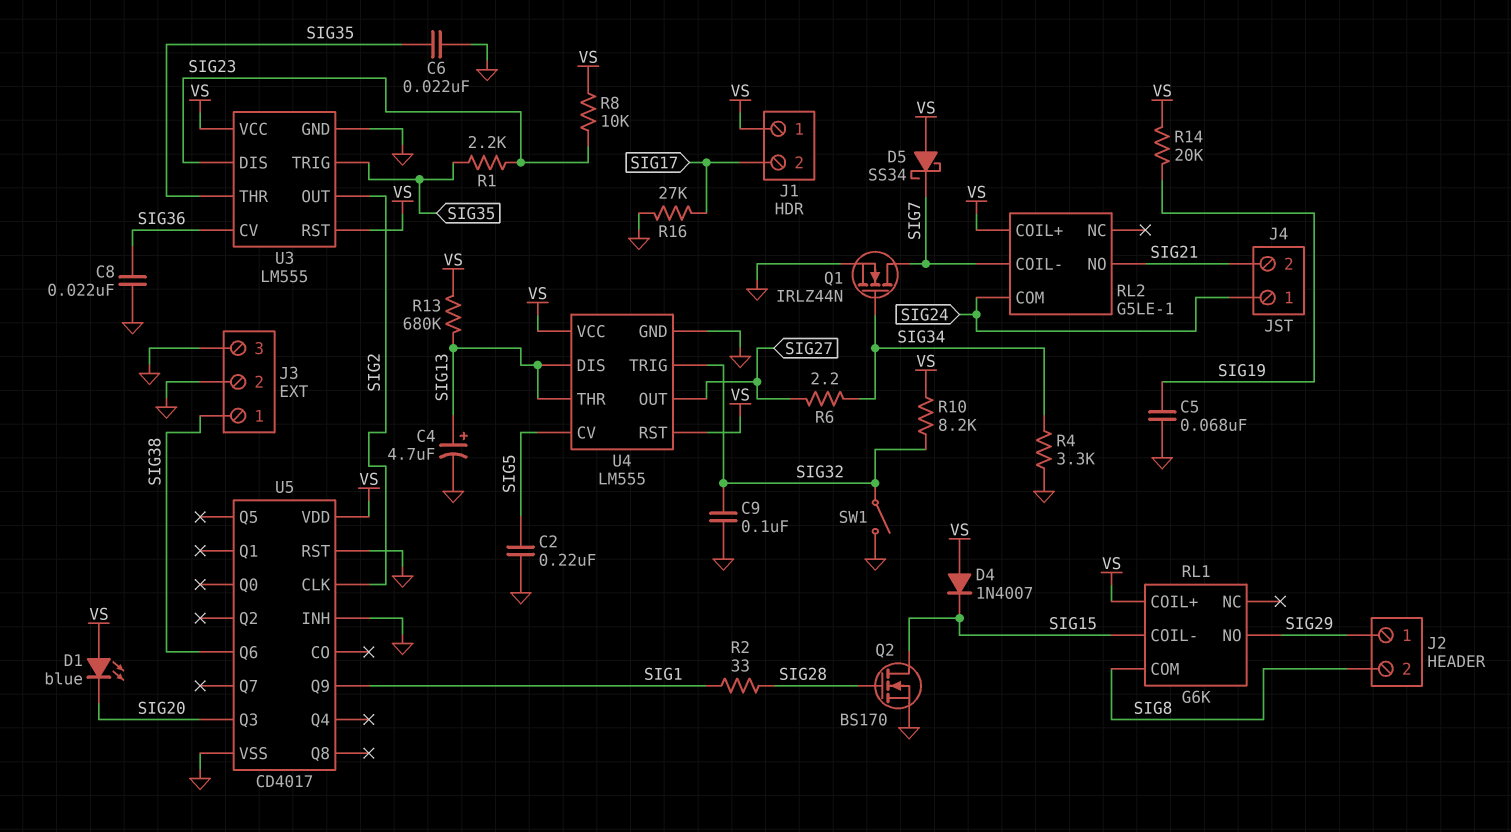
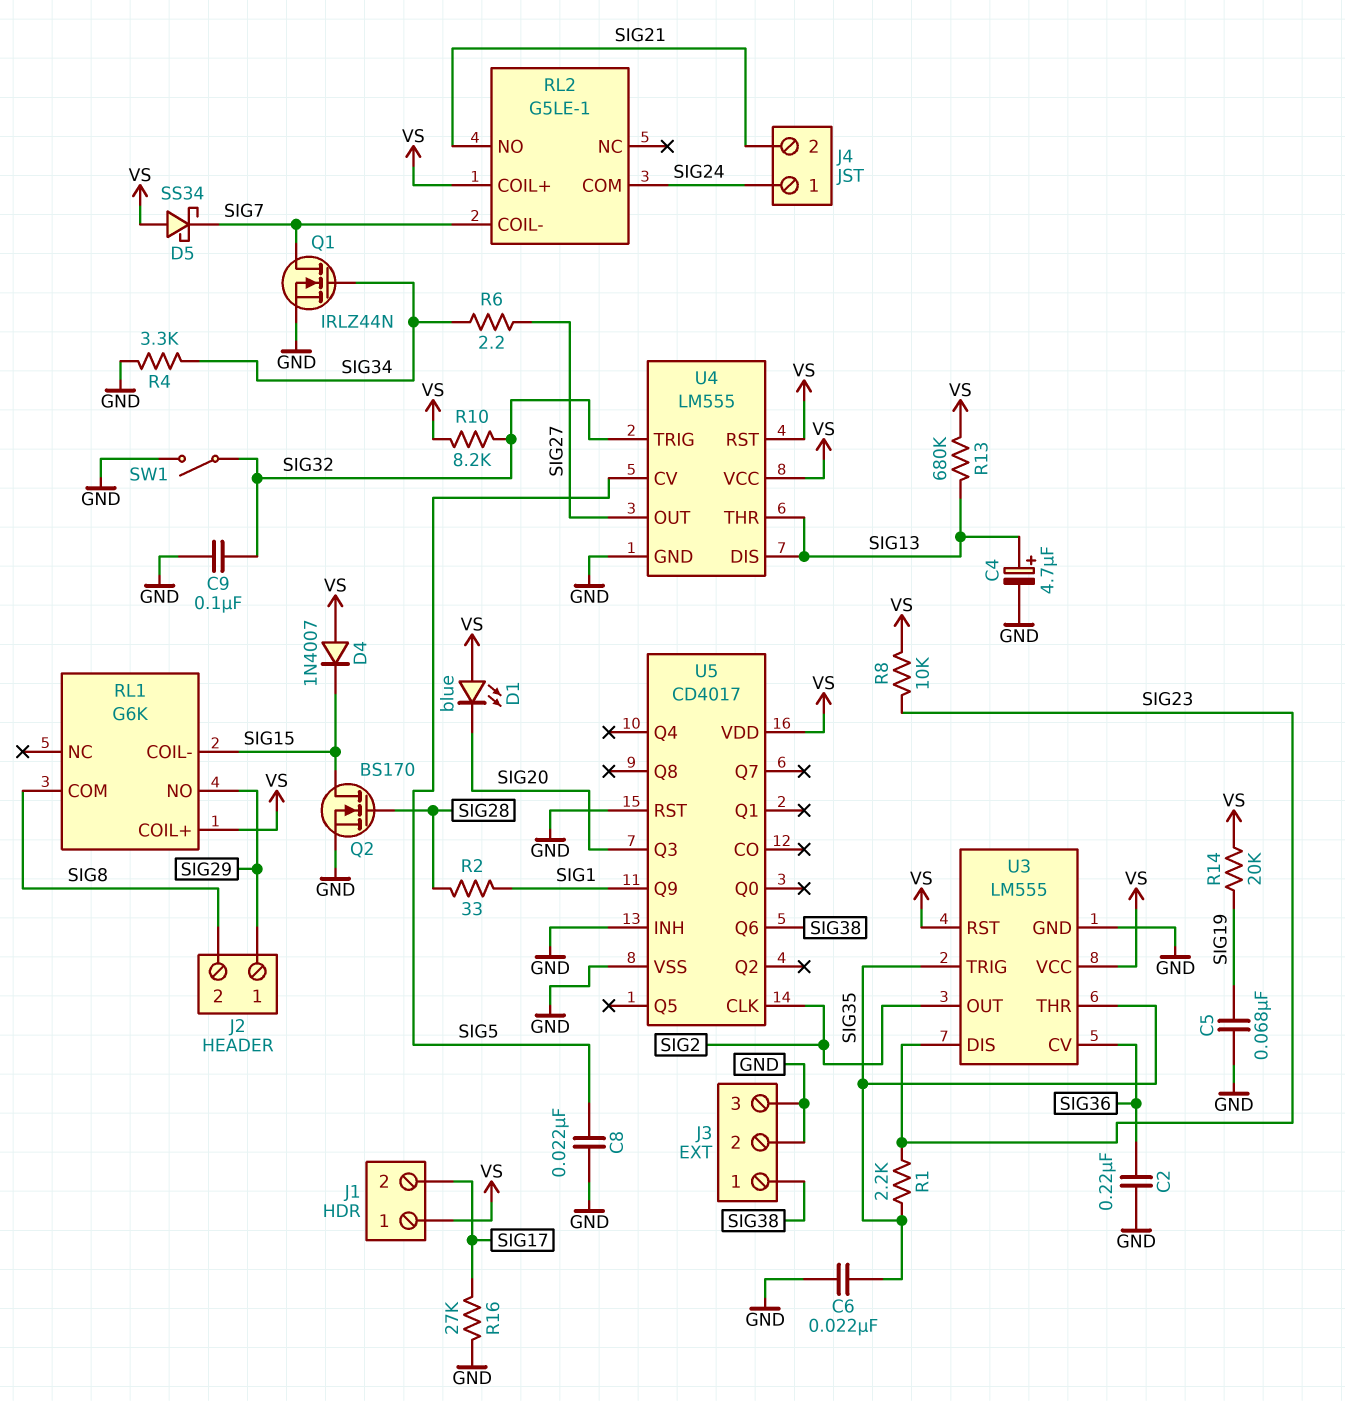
C2: 220nF (GND, SIG5) -> 220nF (GND, SIG36)
C8: 22nF (GND, SIG36) -> 22nF (GND, SIG5)

